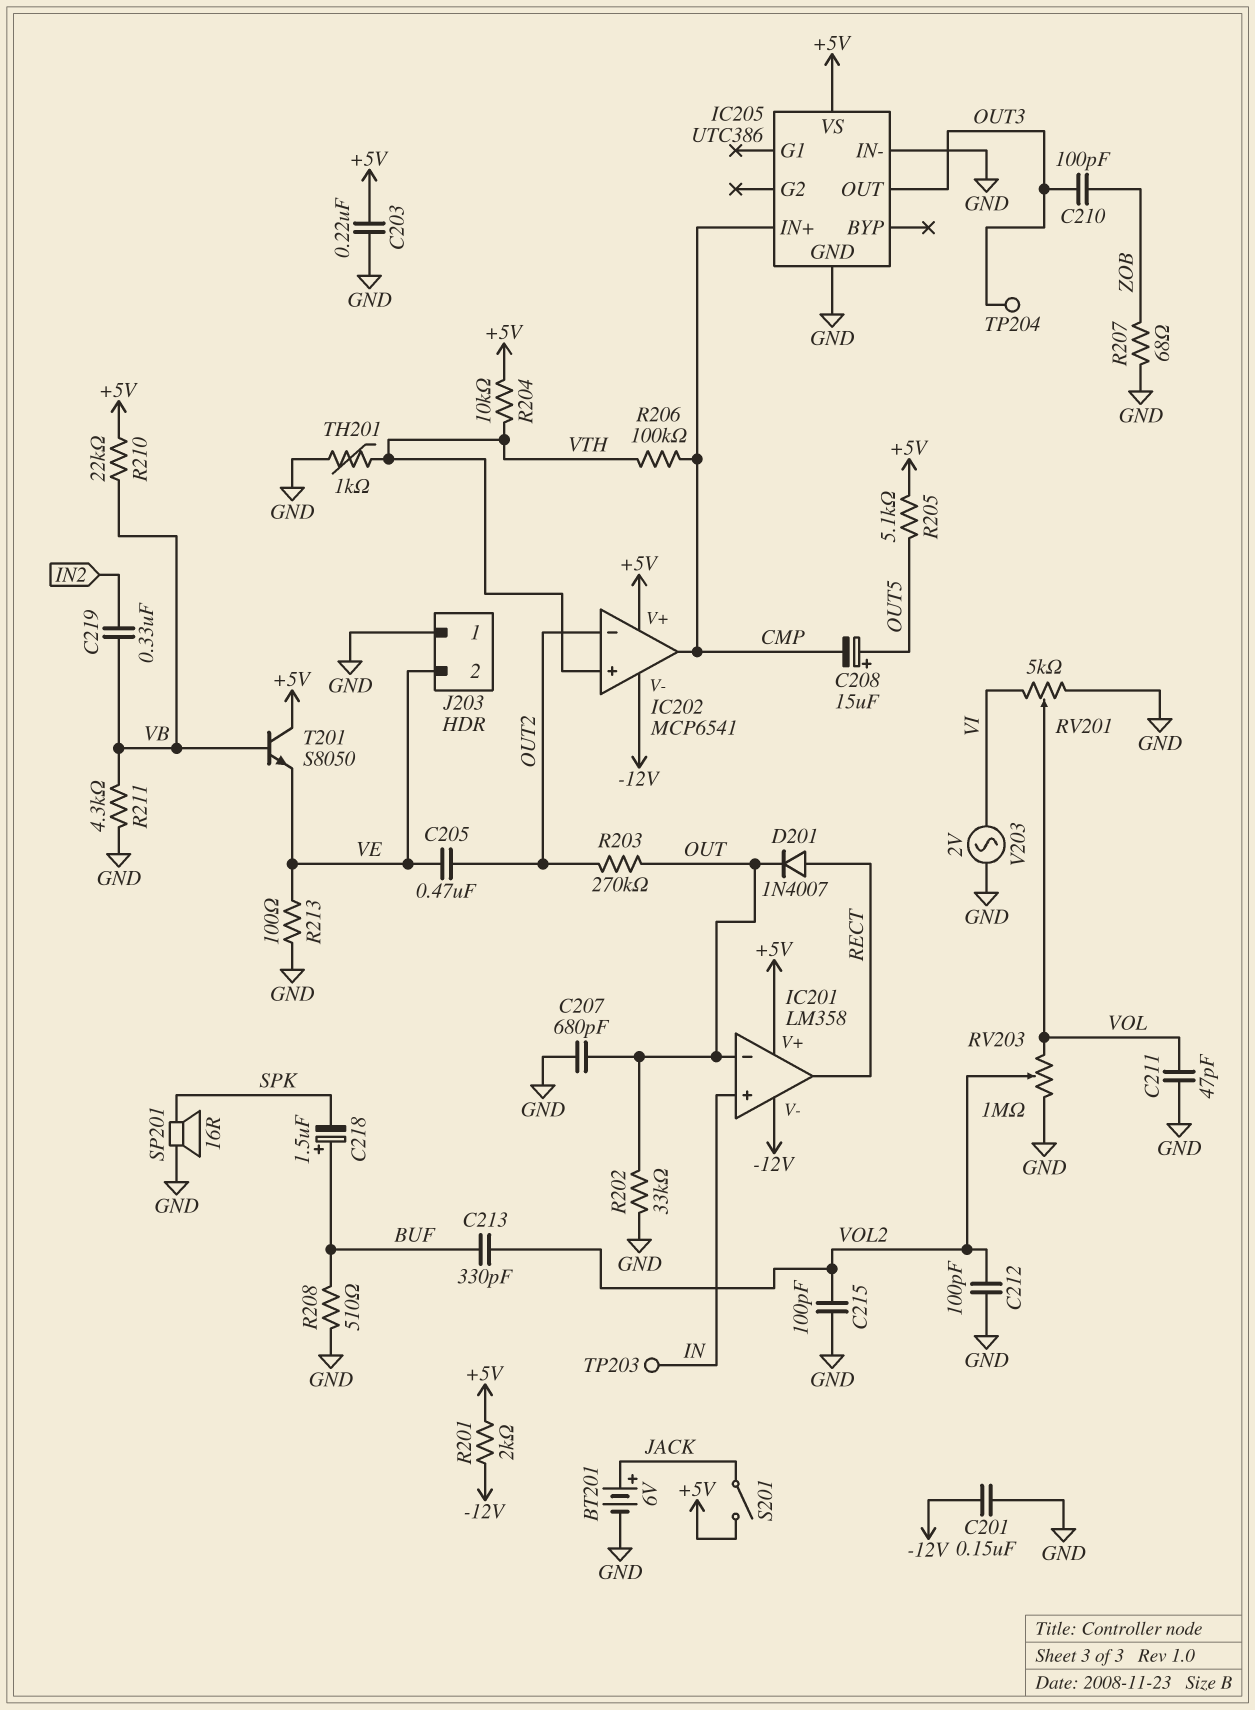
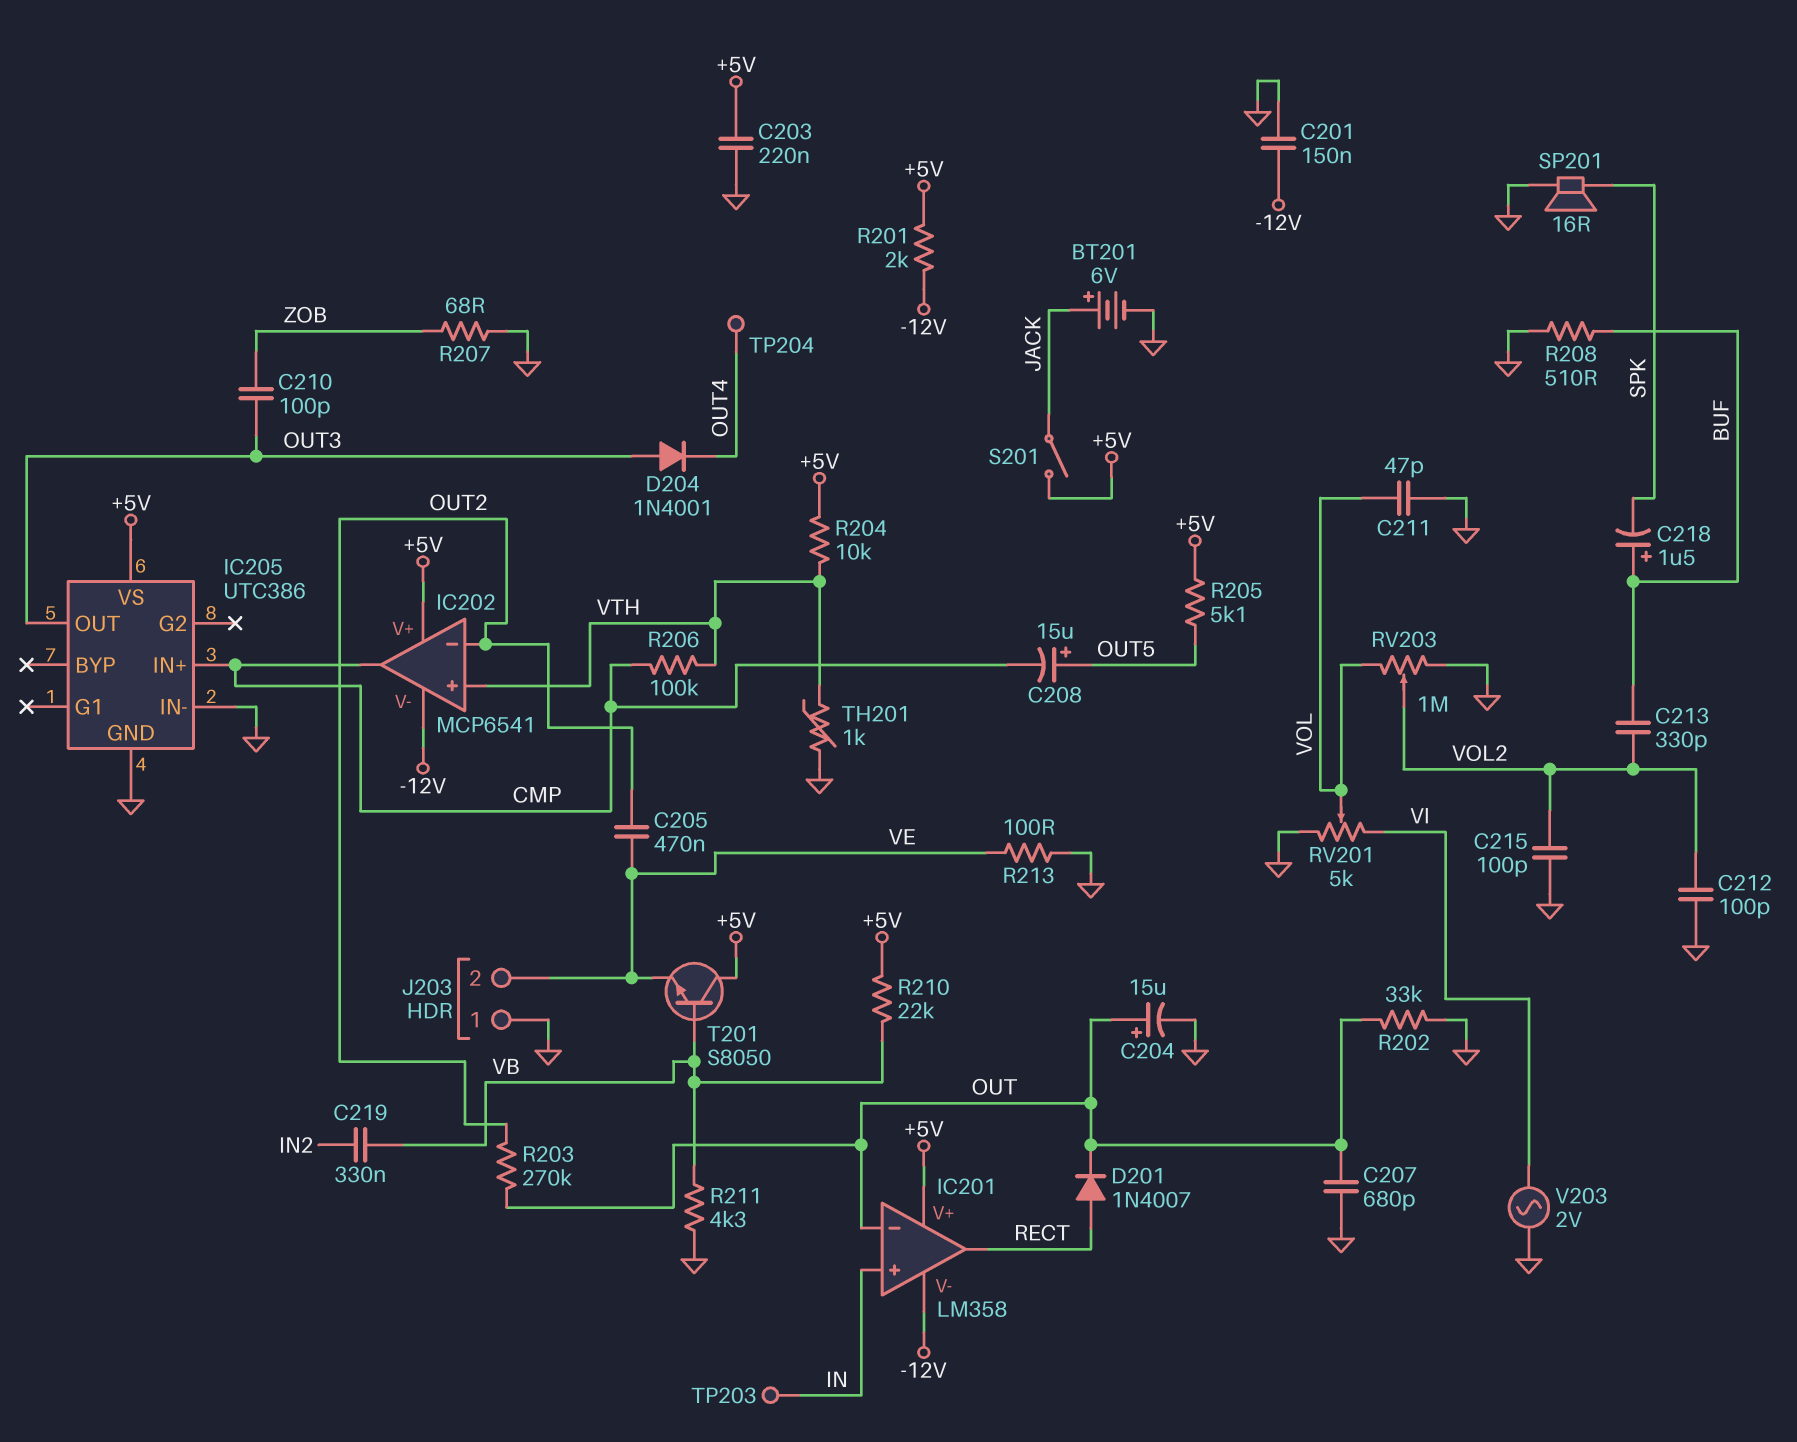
C204: none -> 15uF (plus OUT, minus GND)
D204: none -> diode 1N4001 (A OUT3, K OUT4)
TP204: test point (OUT3) -> test point (OUT4)

